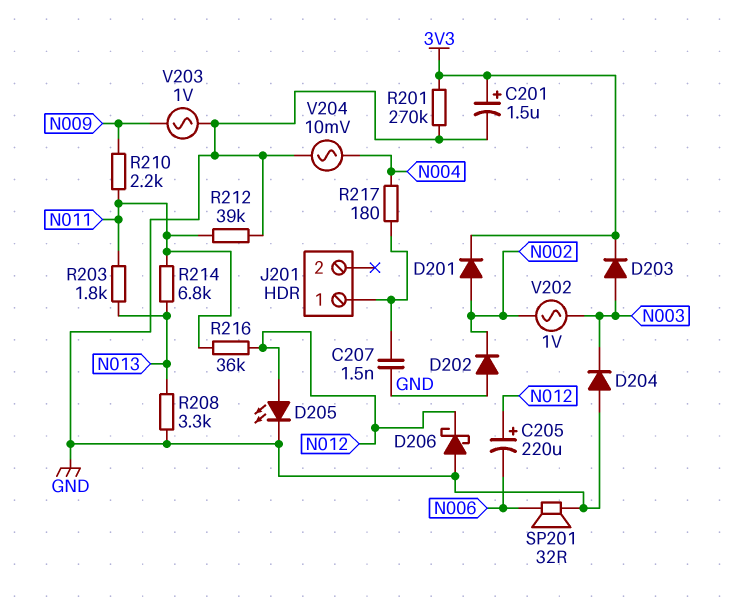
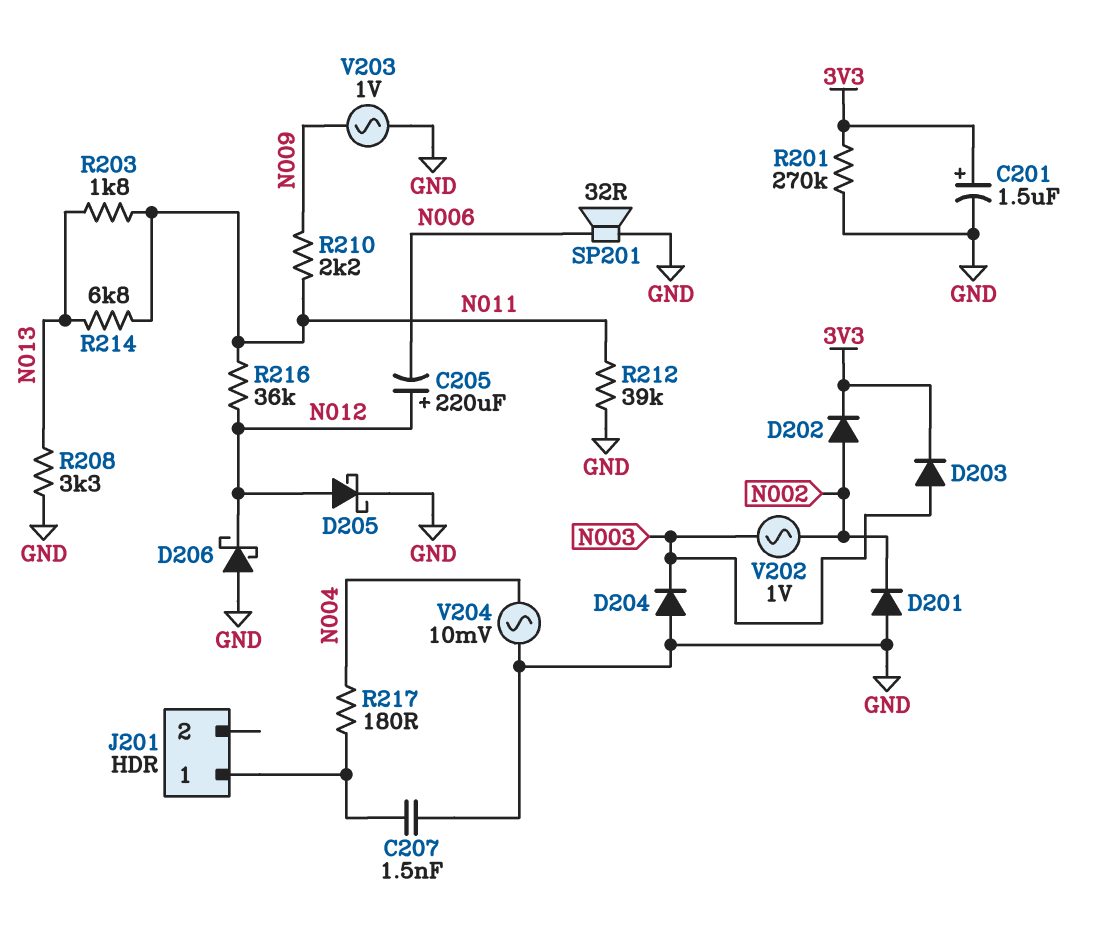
D201: diode (A N002, K 3V3) -> diode (A GND, K N002)
D202: diode (A GND, K N002) -> diode (A N002, K 3V3)
D205: LED (A N012, K GND) -> schottky (A N012, K GND)

